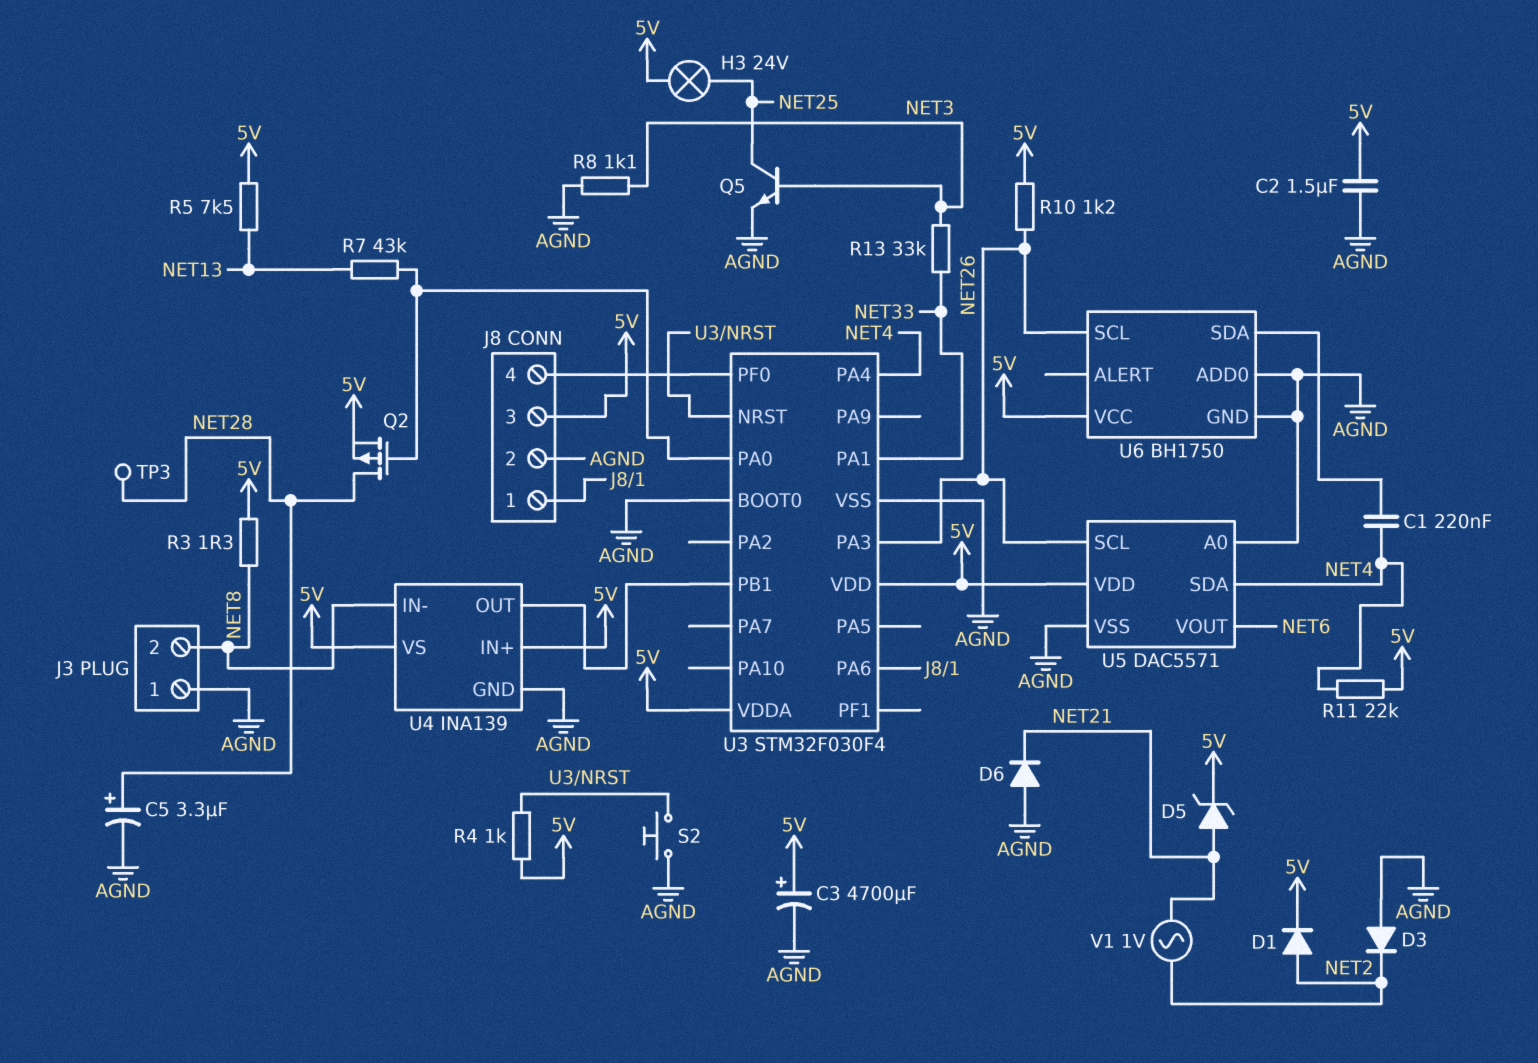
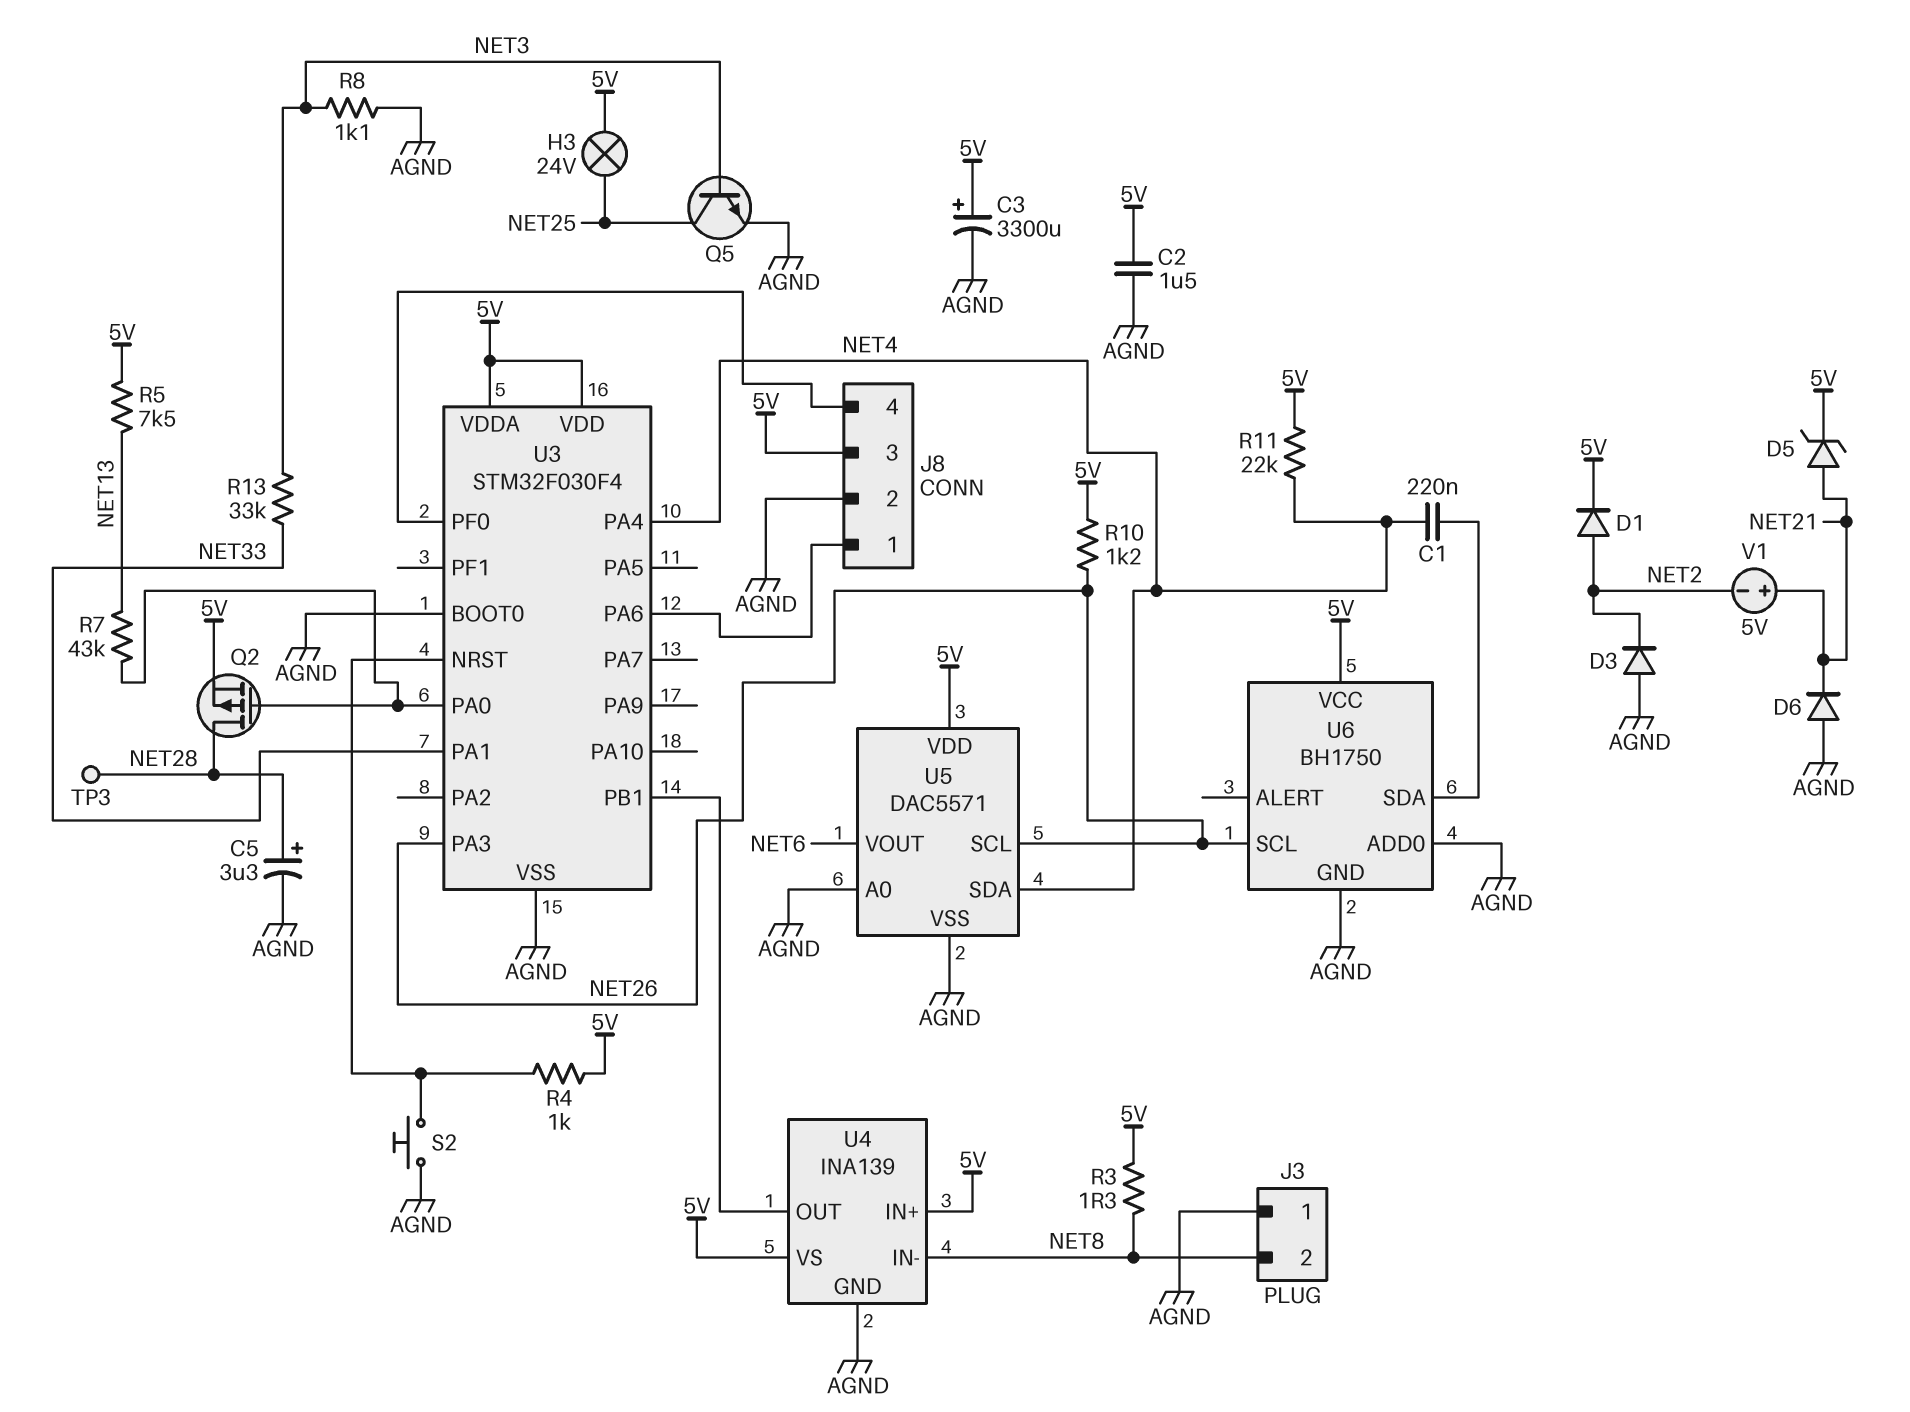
C3: 4700uF (plus 5V, minus AGND) -> 3300uF (plus 5V, minus AGND)
V1: AC 1V (NET2, NET21) -> 5V (plus NET21, minus NET2)

